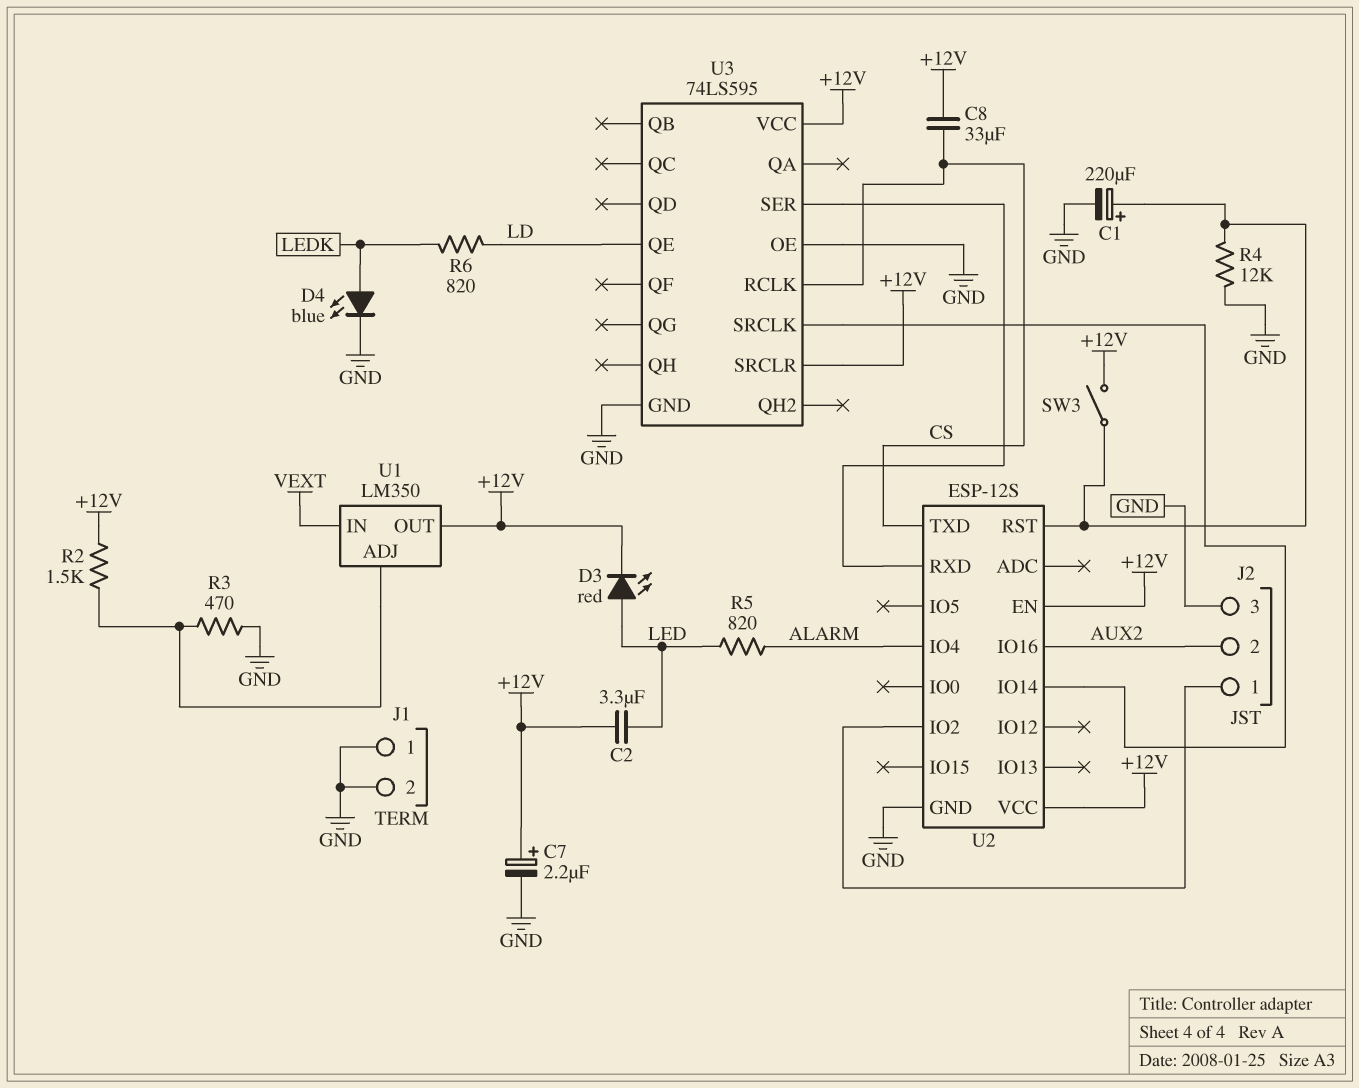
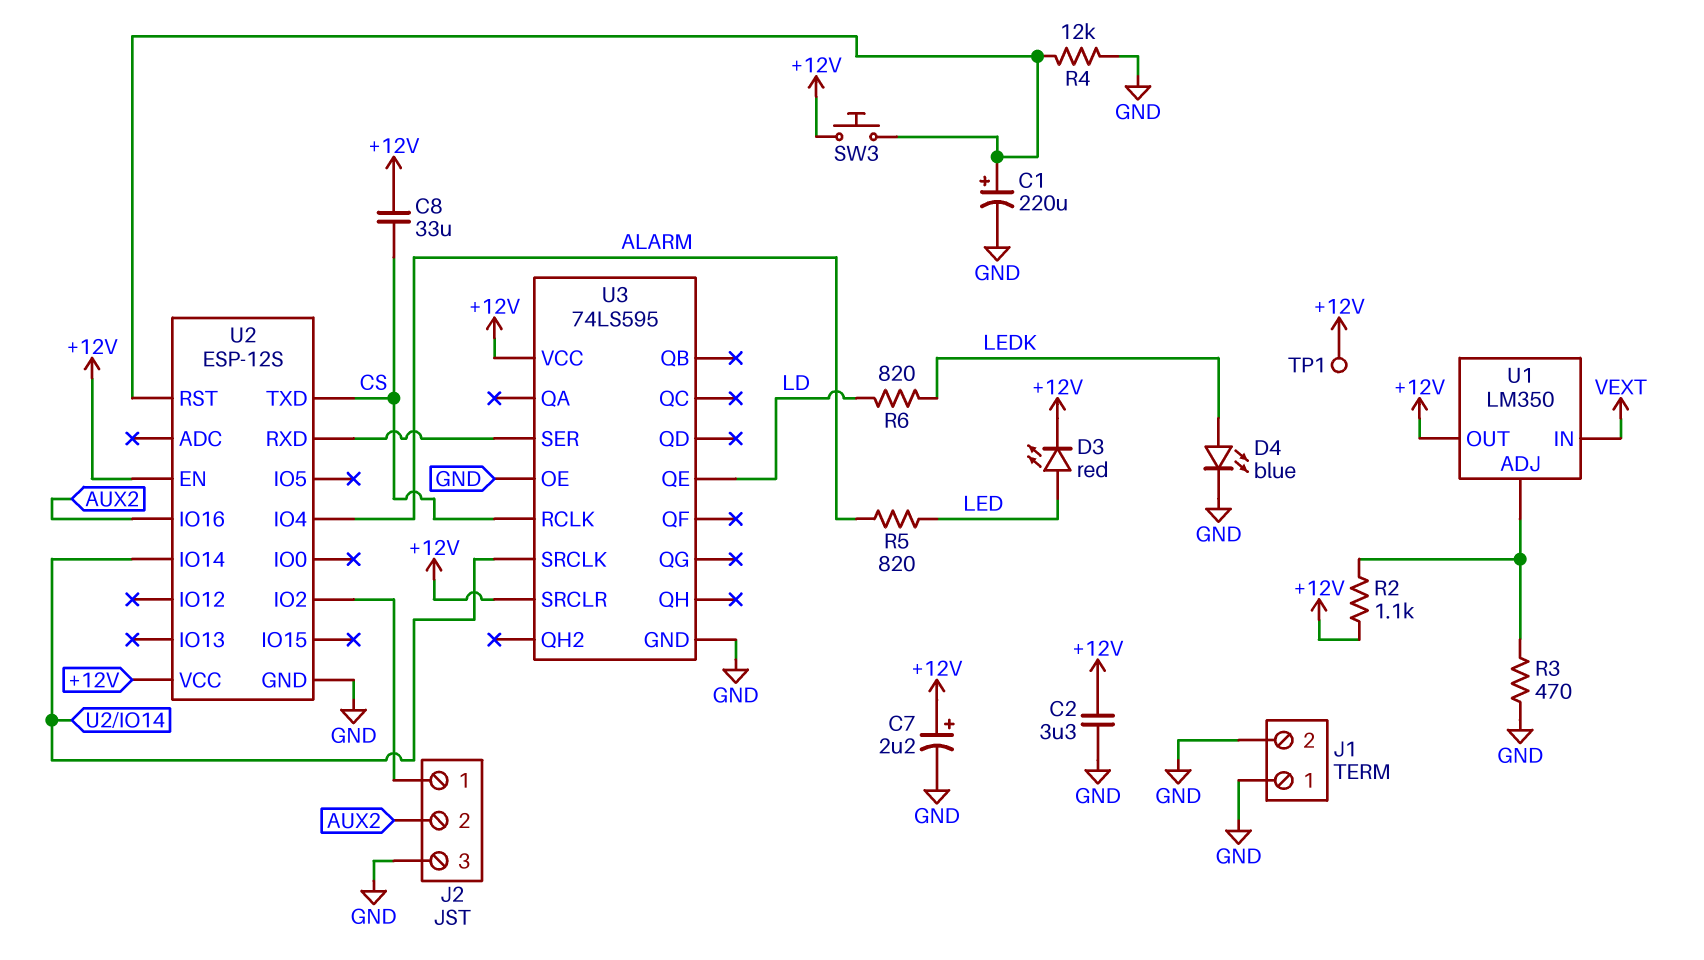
C2: 3.3uF (+12V, LED) -> 3.3uF (+12V, GND)
R2: 1.5k (+12V, U1/ADJ) -> 1.1k (+12V, U1/ADJ)
SW3: switch (+12V, U2/RST) -> button (+12V, U2/RST)
TP1: none -> test point (+12V)

